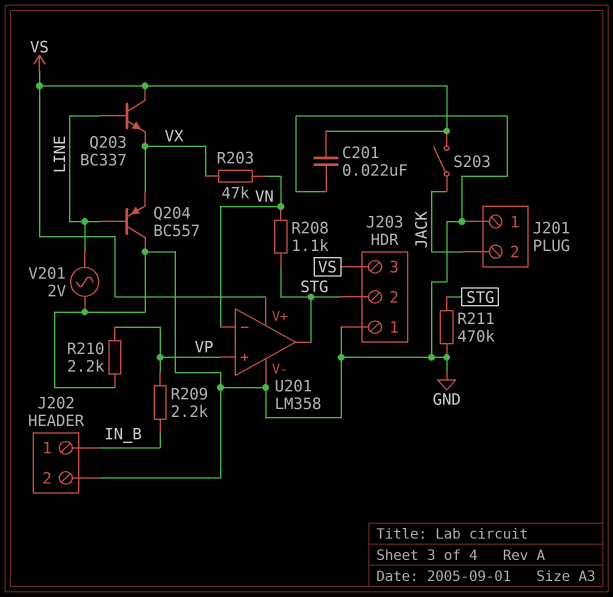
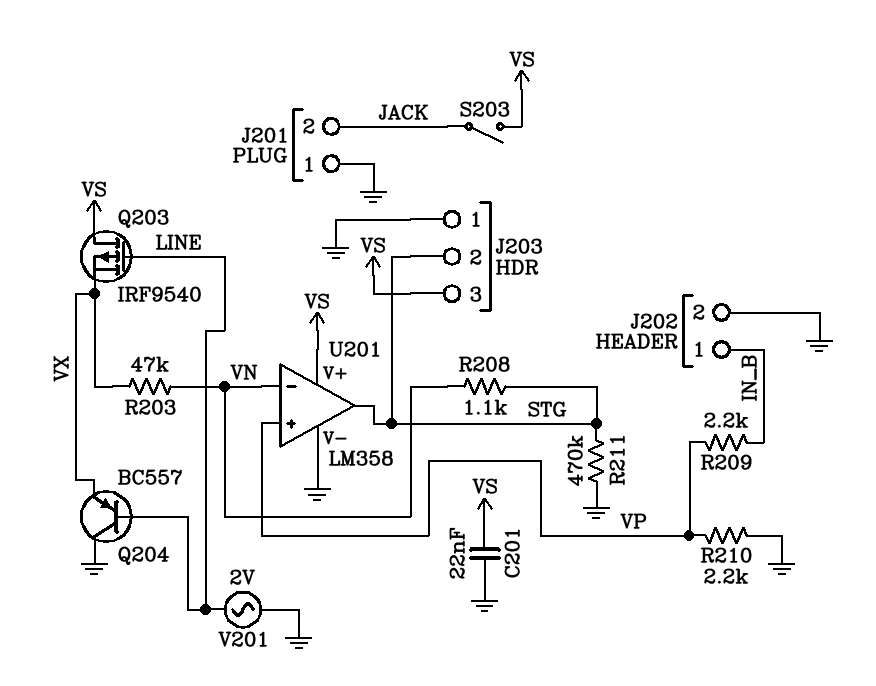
Q203: NPN BC337 (B LINE, C VS, E VX) -> PMOS IRF9540 (G LINE, D VS, S VX)

